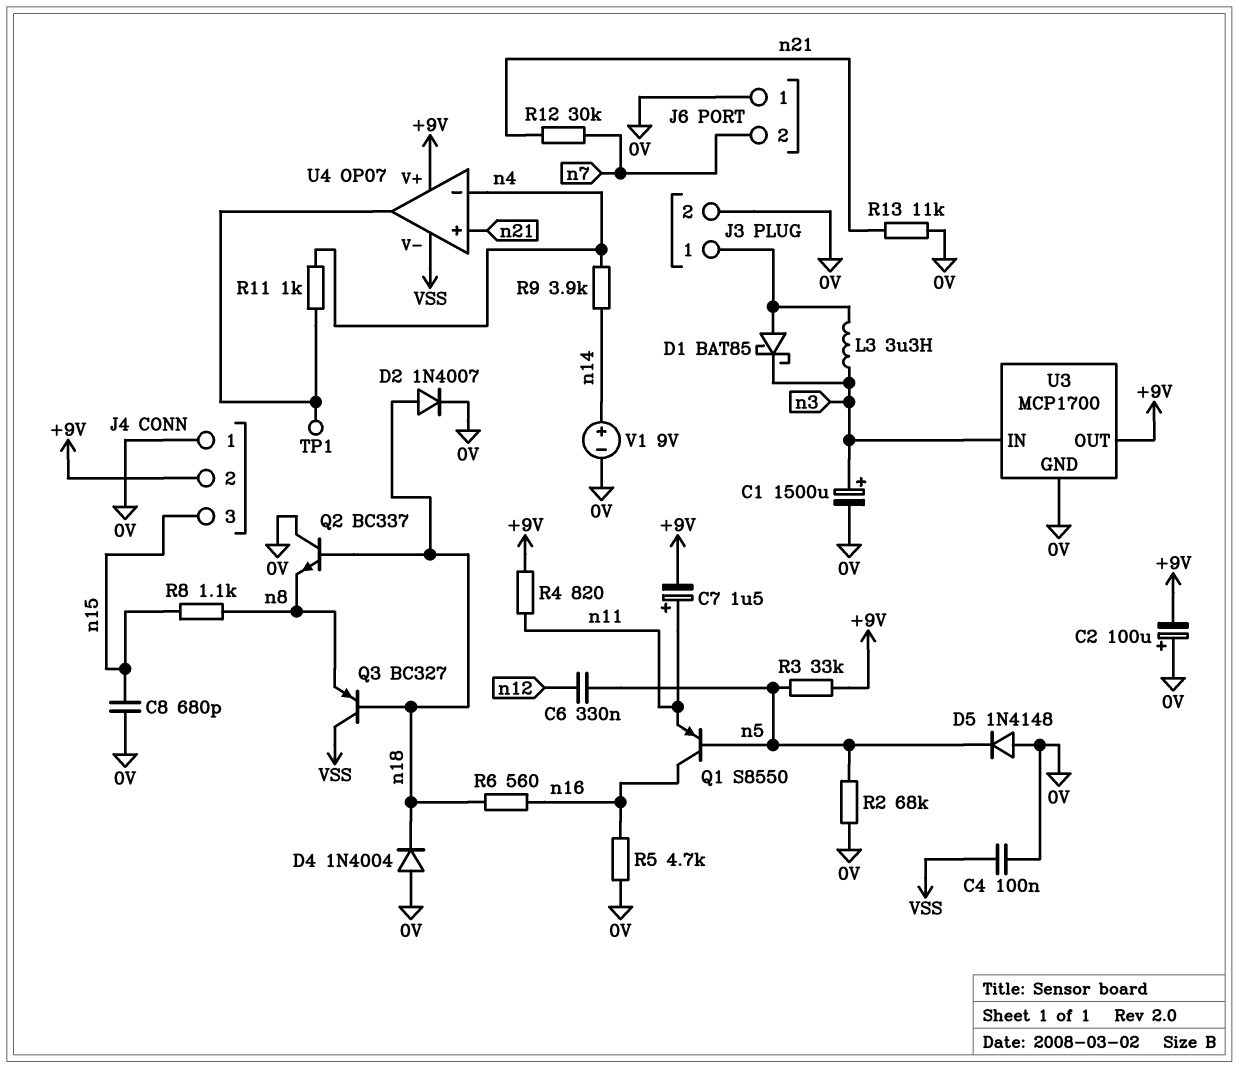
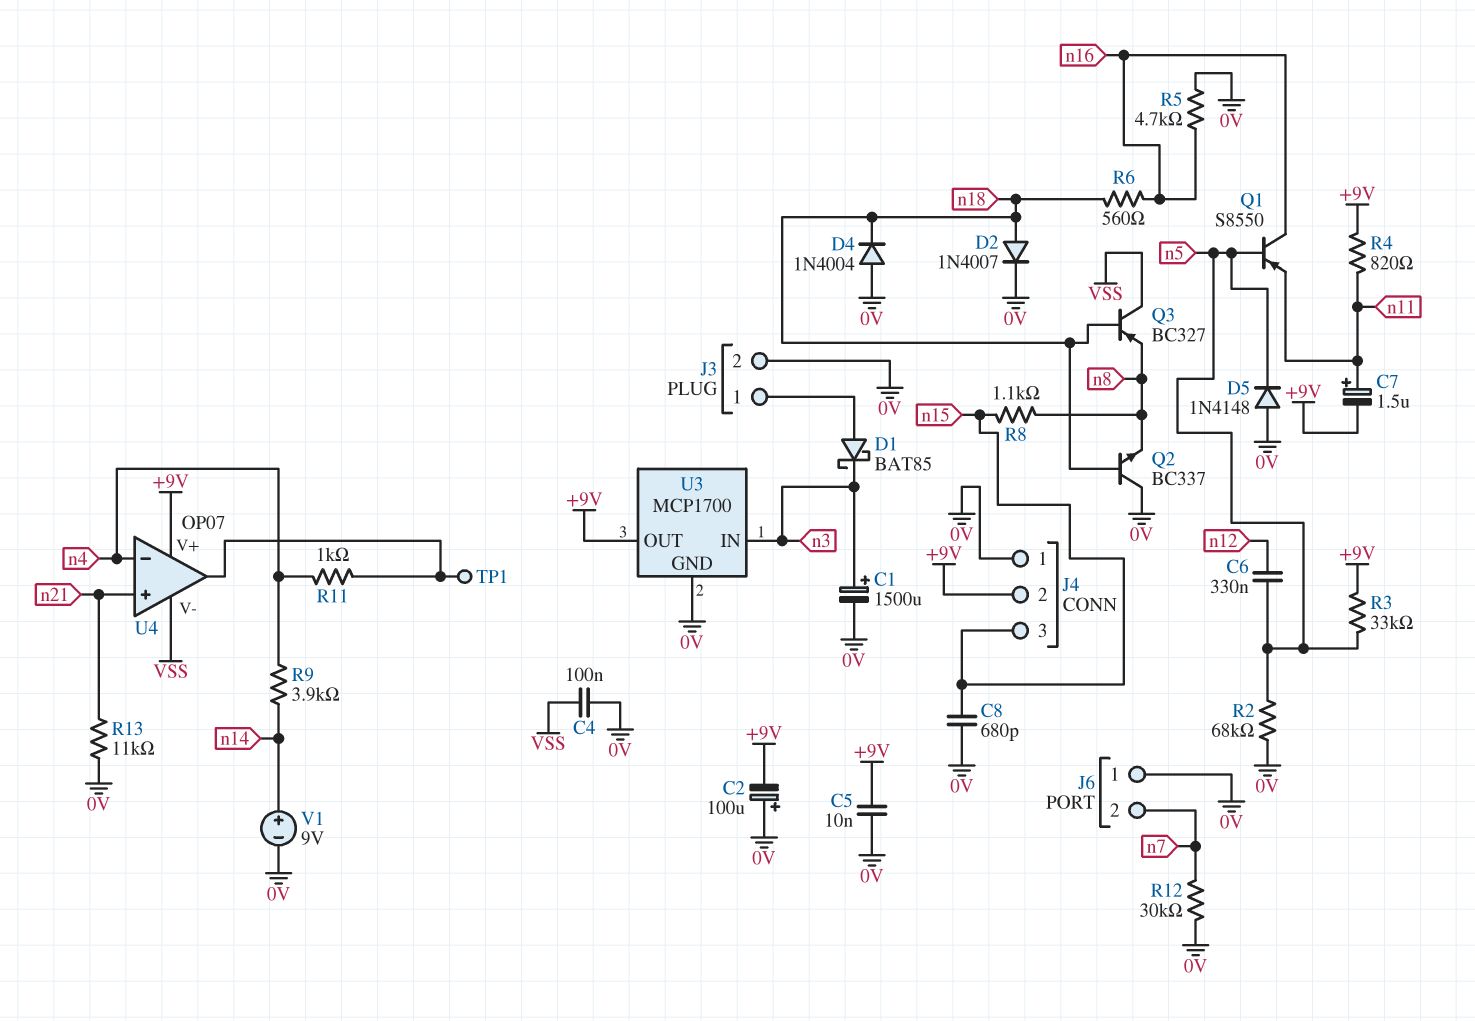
C5: none -> 10nF (+9V, 0V)
L3: 3.3uH (J3/1, n3) -> none
R12: 30k (n7, n21) -> 30k (0V, n7)

